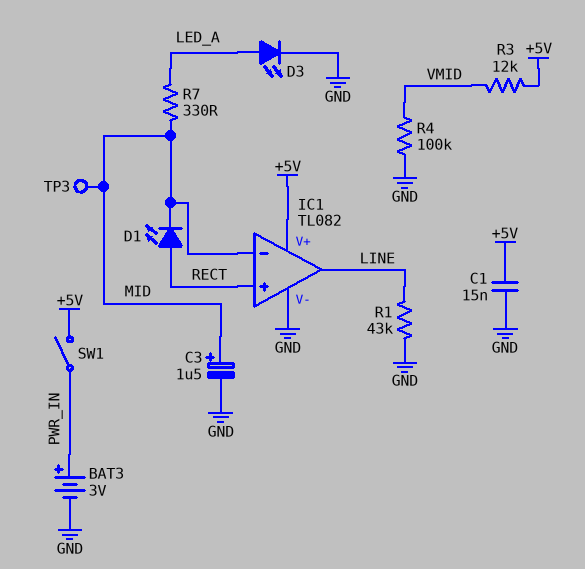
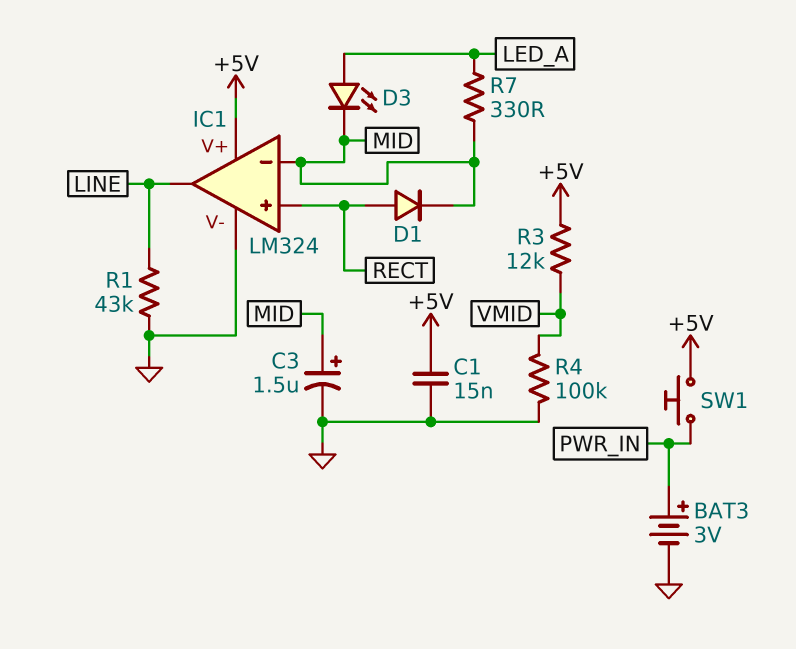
D1: LED (A RECT, K MID) -> diode (A RECT, K MID)
D3: LED (A LED_A, K GND) -> LED (A LED_A, K MID)
IC1: TL082 -> LM324
SW1: switch (+5V, PWR_IN) -> button (+5V, PWR_IN)
TP3: test point (MID) -> none

